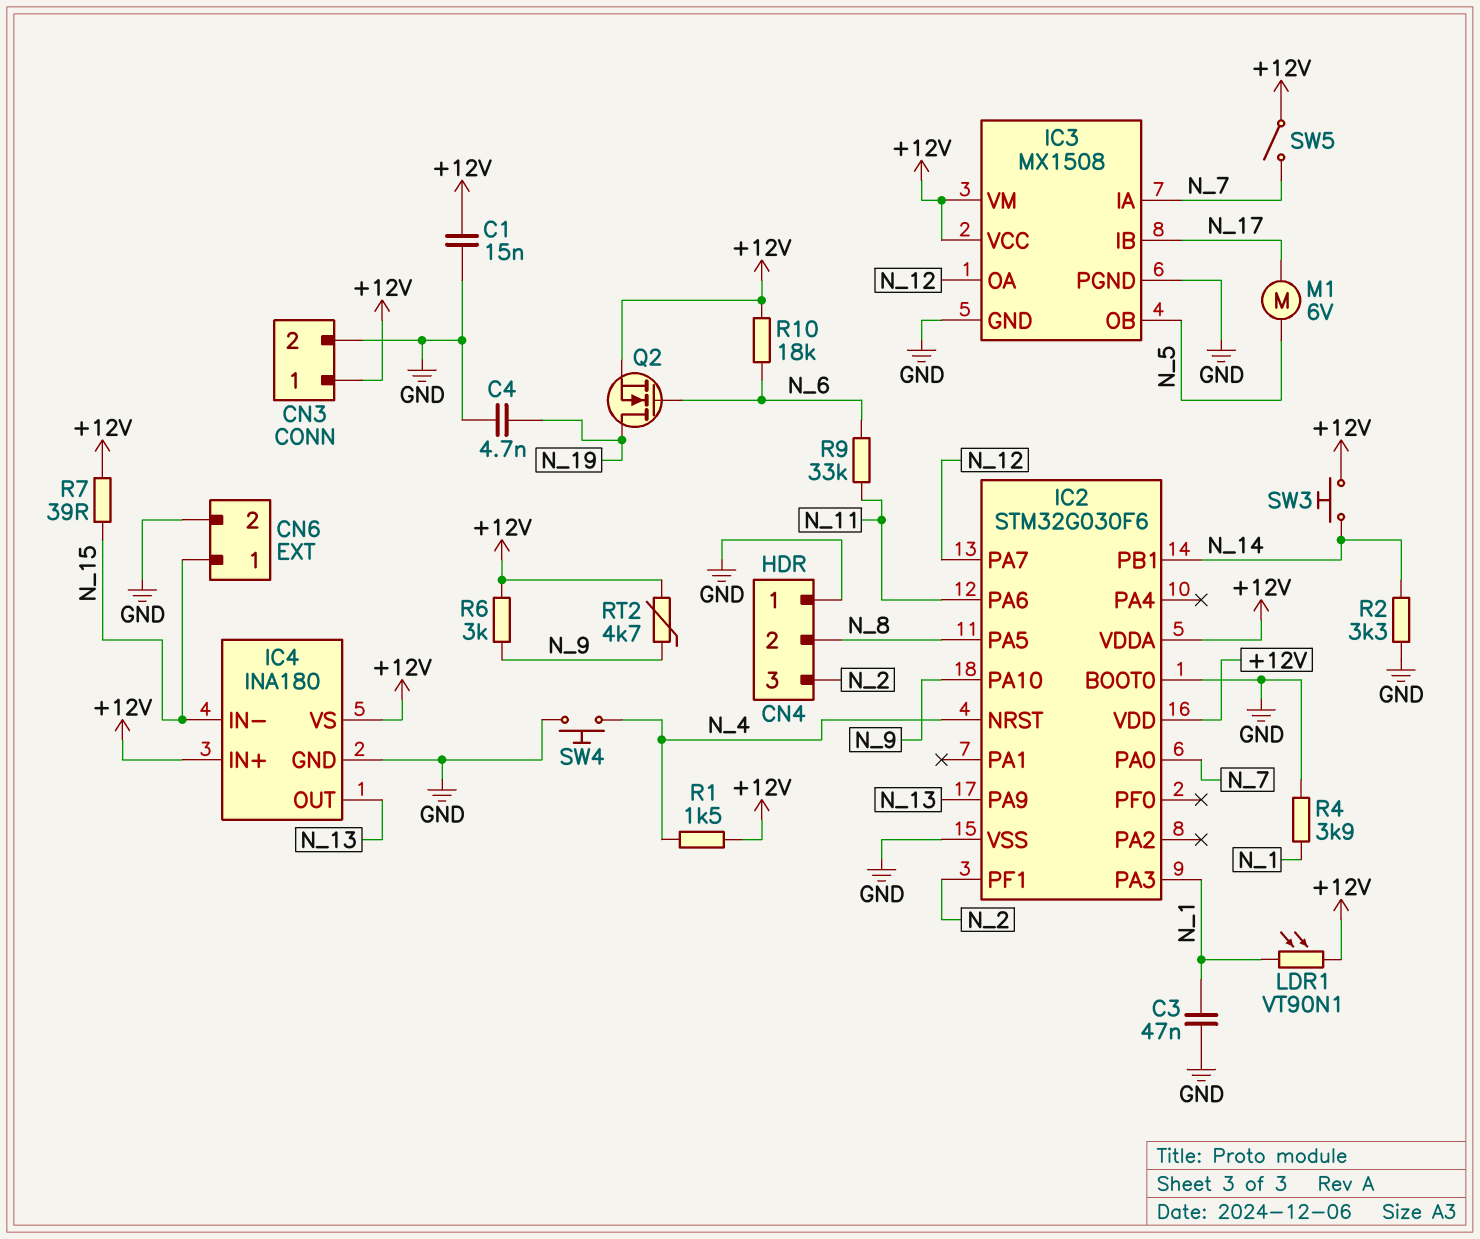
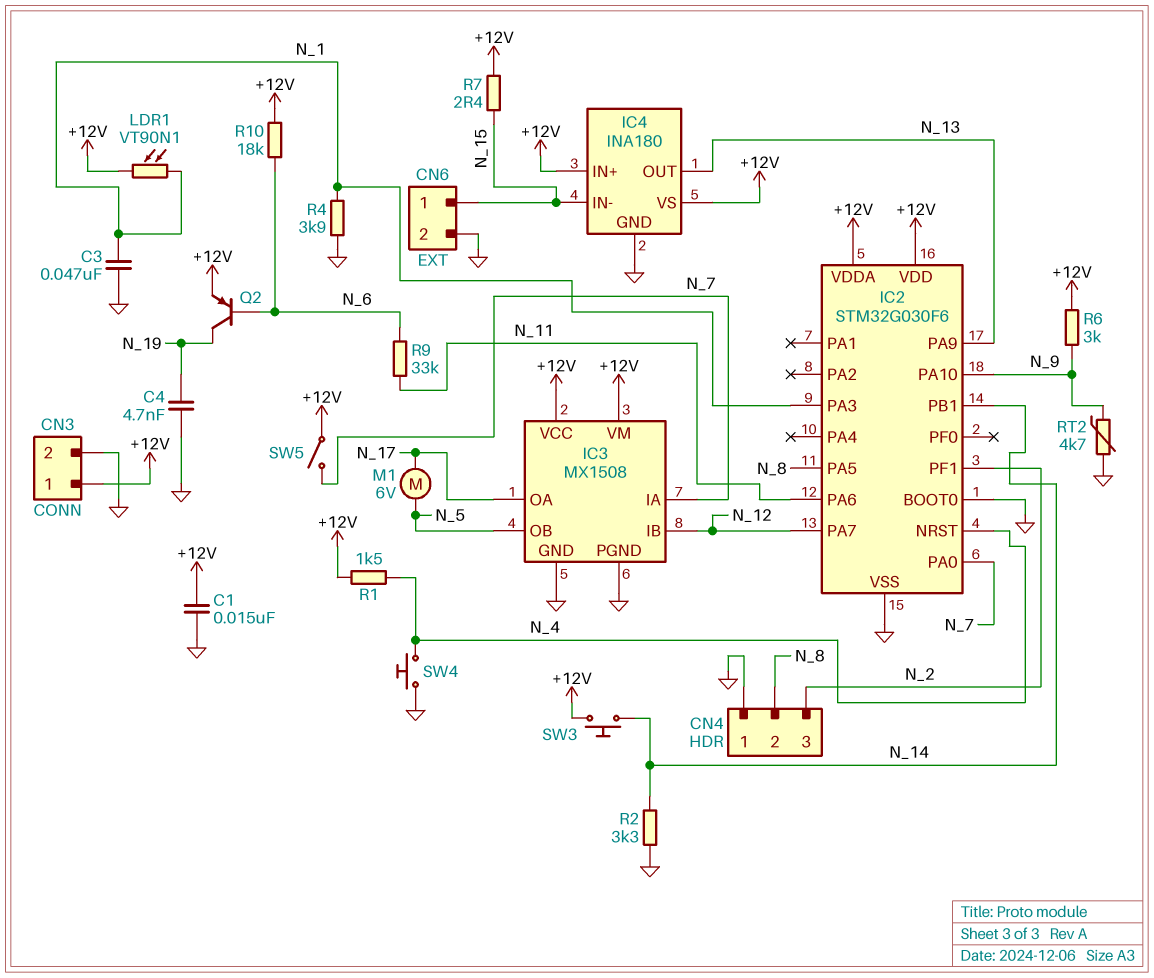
IC3 pin IB: N_17 -> N_12
IC3 pin OA: N_12 -> N_17
Q2: NMOS (G N_6, D N_19, S +12V) -> PNP (B N_6, C N_19, E +12V)
R7: 39 (+12V, N_15) -> 2.4 (+12V, N_15)
RT2: 4.7k (+12V, N_9) -> 4.7k (GND, N_9)

